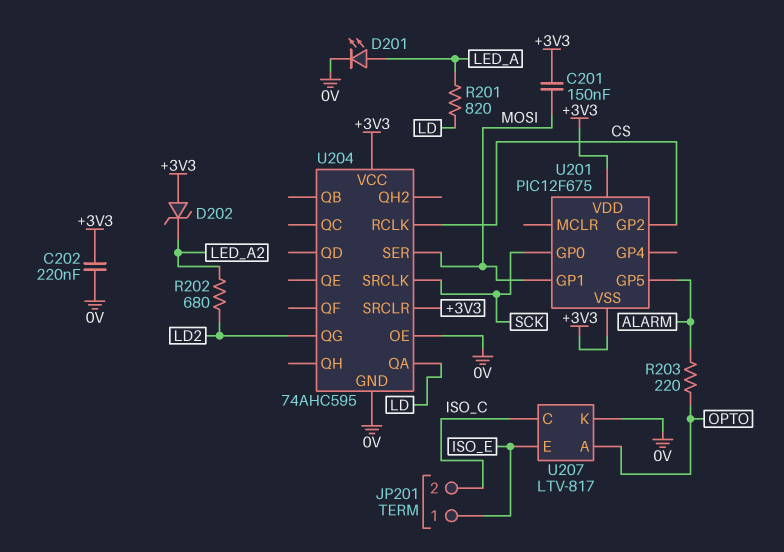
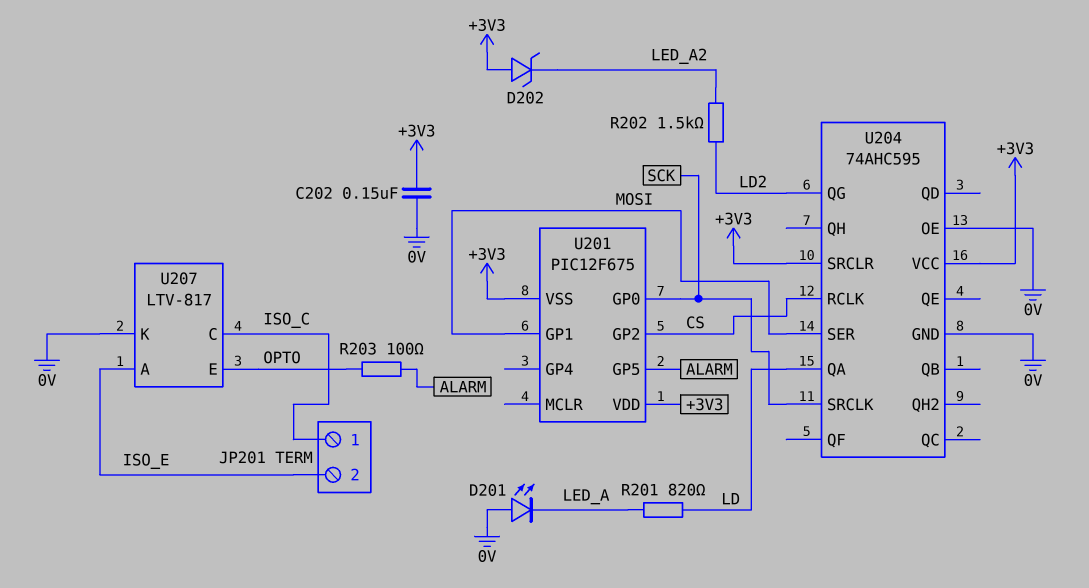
C201: 150nF (+3V3, MOSI) -> none
C202: 220nF (+3V3, 0V) -> 150nF (+3V3, 0V)
D201: LED (A LED_A, K 0V) -> LED (A 0V, K LED_A)
JP201 pin 1: ISO_E -> ISO_C
JP201 pin 2: ISO_C -> ISO_E
R202: 680 (LD2, LED_A2) -> 1.5k (LD2, LED_A2)
R203: 220 (ALARM, OPTO) -> 100 (ALARM, OPTO)
U207 pin A: OPTO -> ISO_E
U207 pin E: ISO_E -> OPTO

